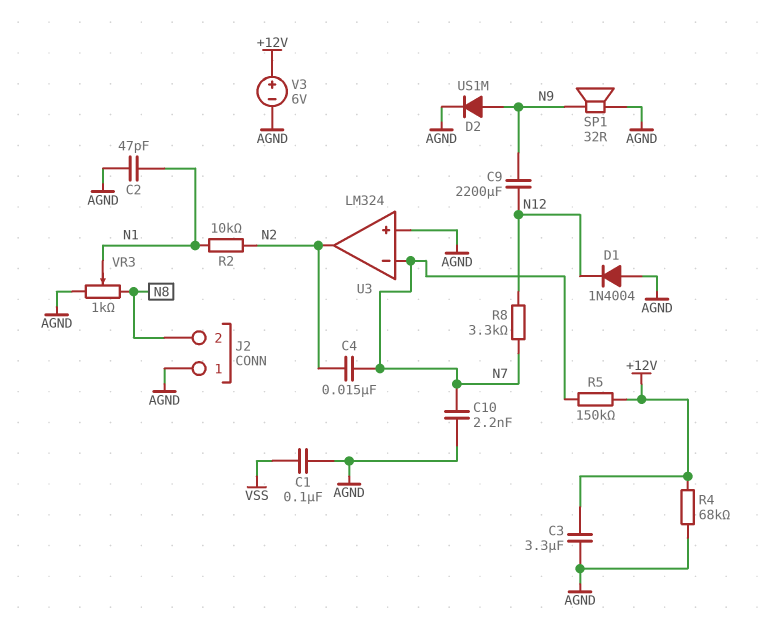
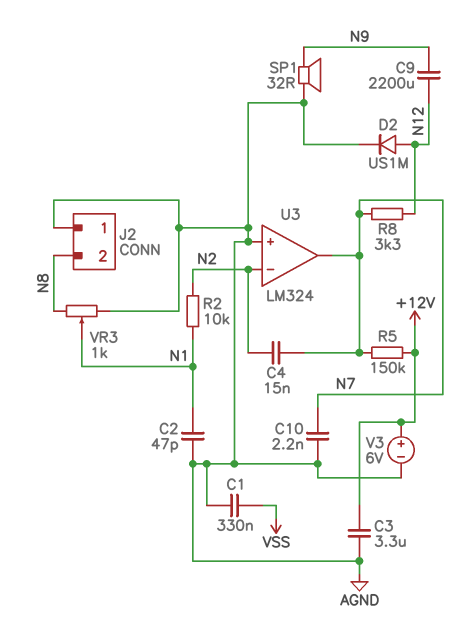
C1: 100nF (AGND, VSS) -> 330nF (AGND, VSS)
D1: diode 1N4004 (A AGND, K N12) -> none
D2: diode US1M (A N9, K AGND) -> diode US1M (A N12, K AGND)
R4: 68k (+12V, AGND) -> none
U3 pin in-: N7 -> N2
U3 pin out: N2 -> N7

